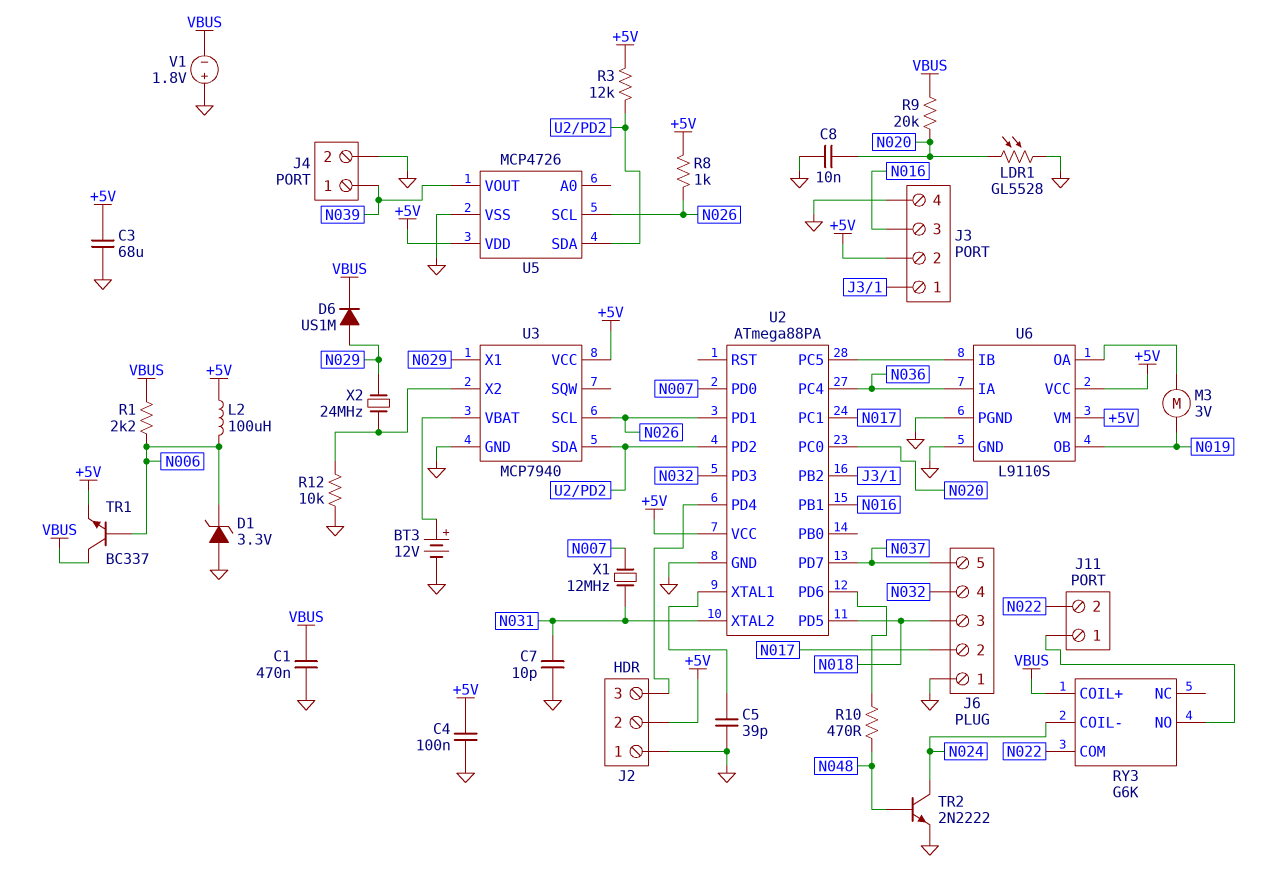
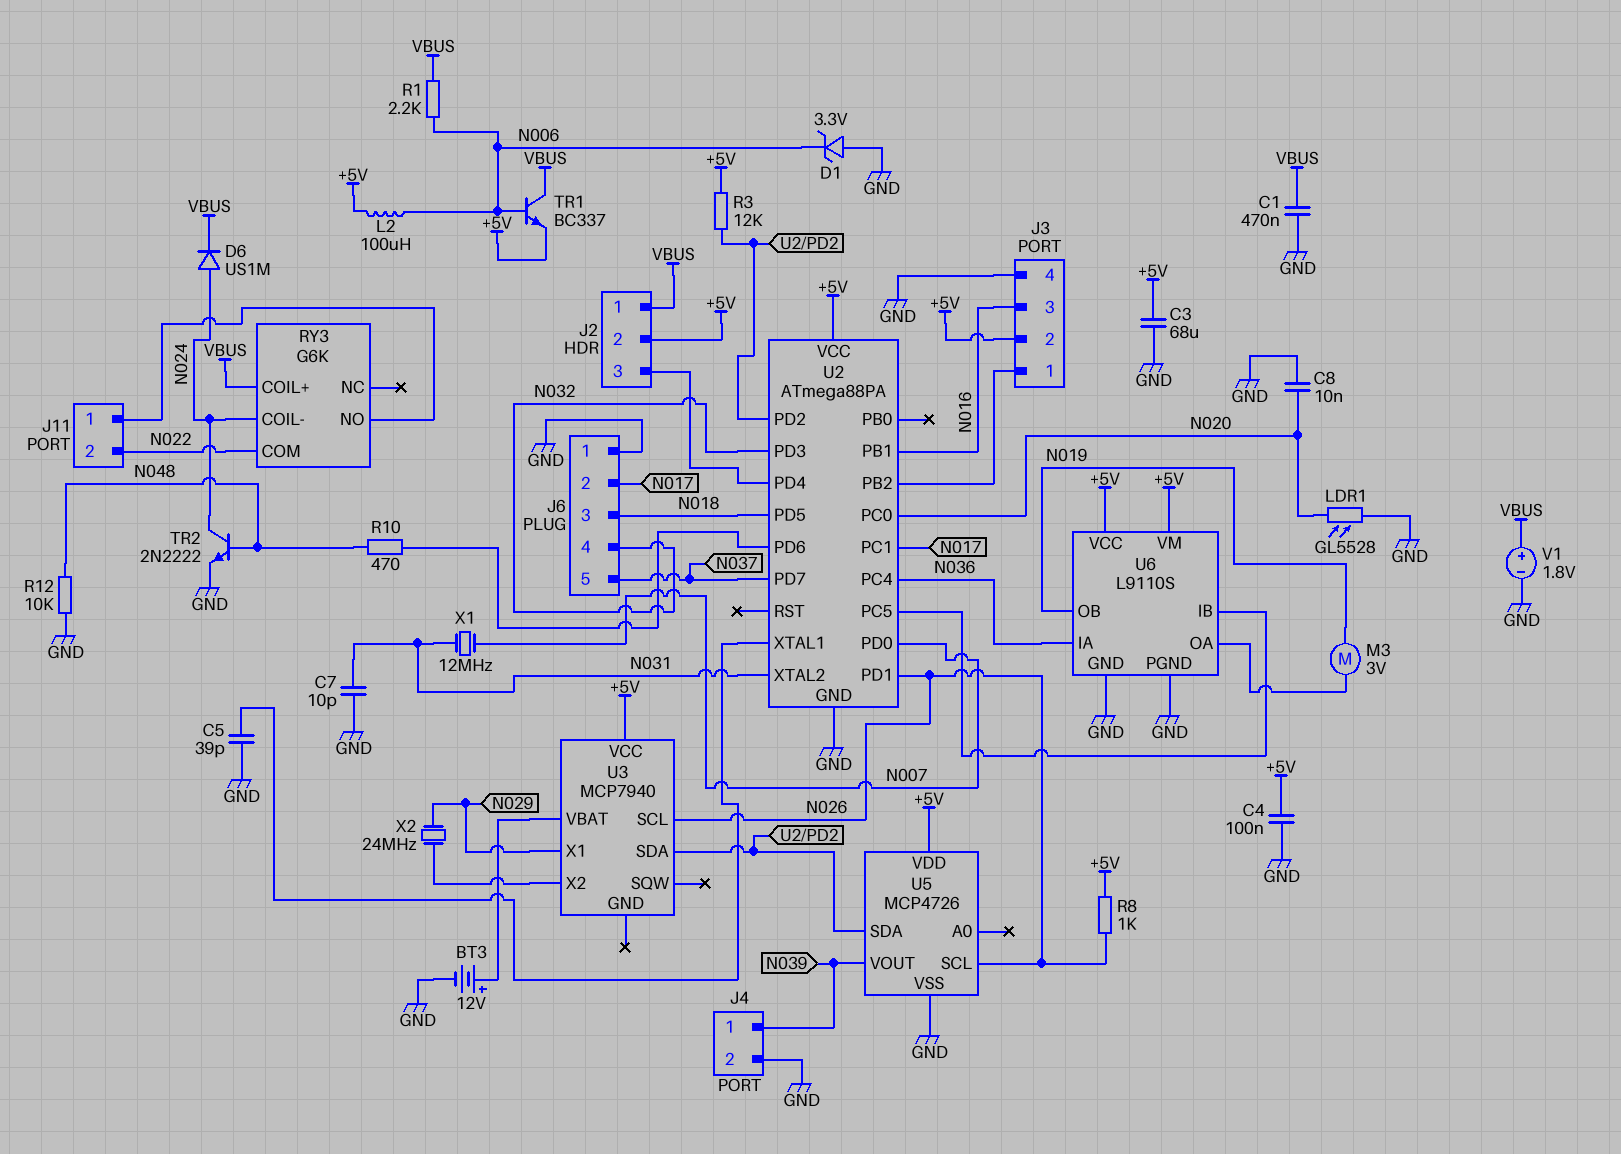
D6: diode US1M (A N029, K VBUS) -> diode US1M (A N024, K VBUS)
J2 pin 1: GND -> VBUS
R9: 20k (N020, VBUS) -> none
R12: 10k (GND, U3/X2) -> 10k (GND, N048)
U3 pin GND: GND -> none
V1: 1.8V (plus GND, minus VBUS) -> 1.8V (plus VBUS, minus GND)

